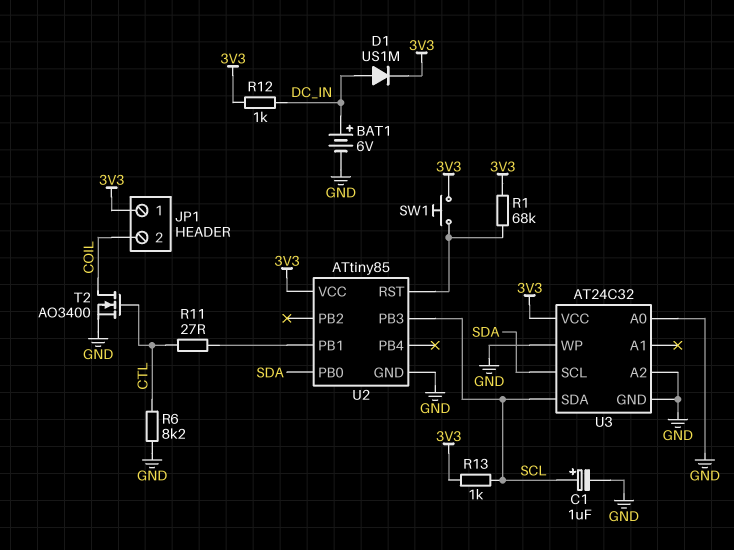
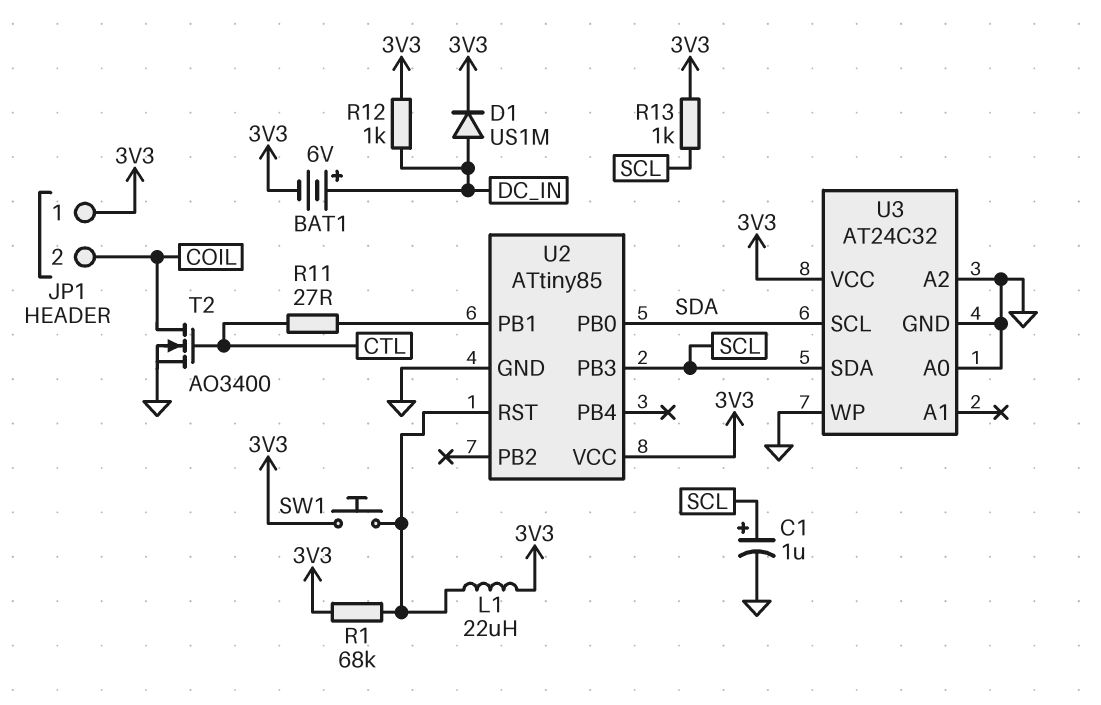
BAT1: 6V (plus DC_IN, minus GND) -> 6V (plus DC_IN, minus 3V3)
L1: none -> 22uH (3V3, U2/RST)
R6: 8.2k (CTL, GND) -> none

